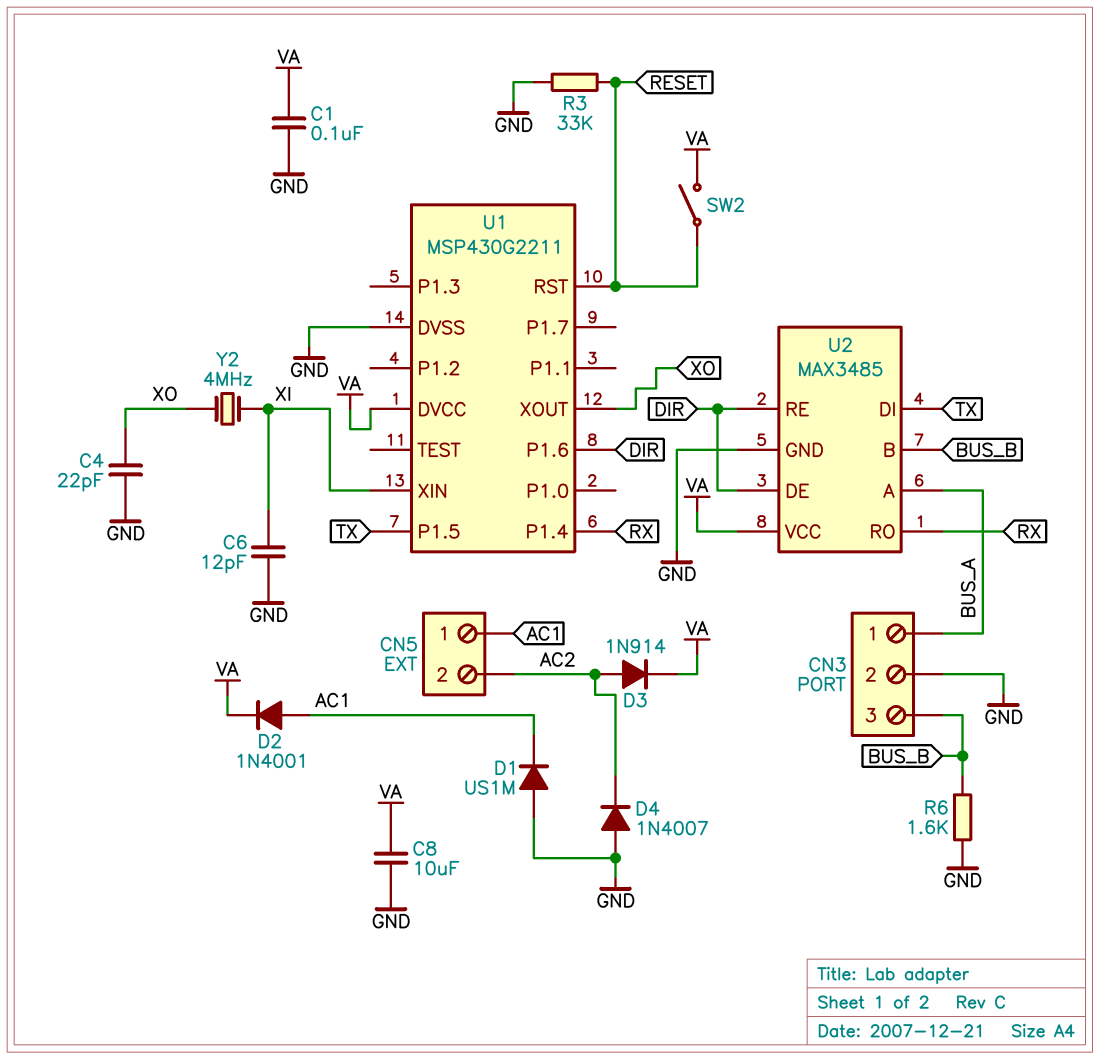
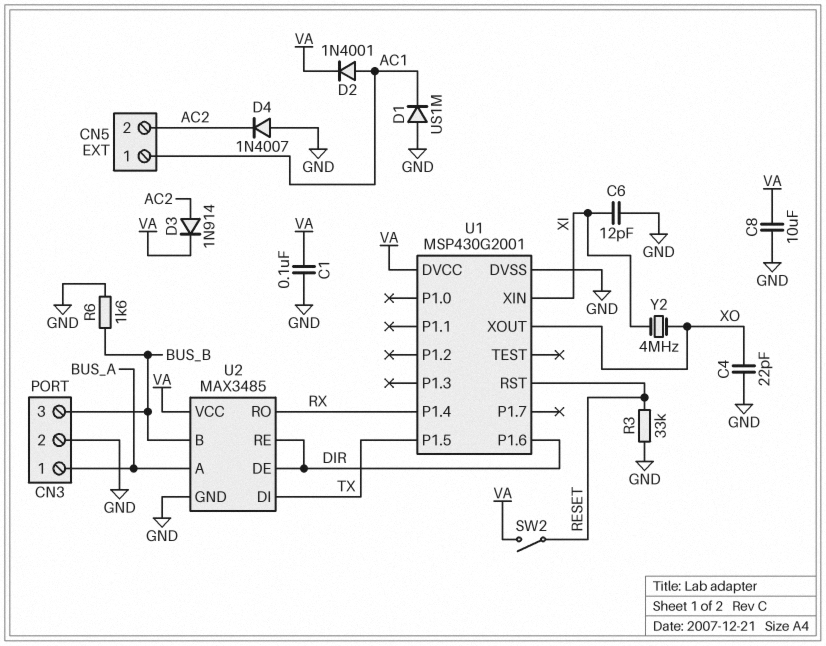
U1: MSP430G2211 -> MSP430G2001

